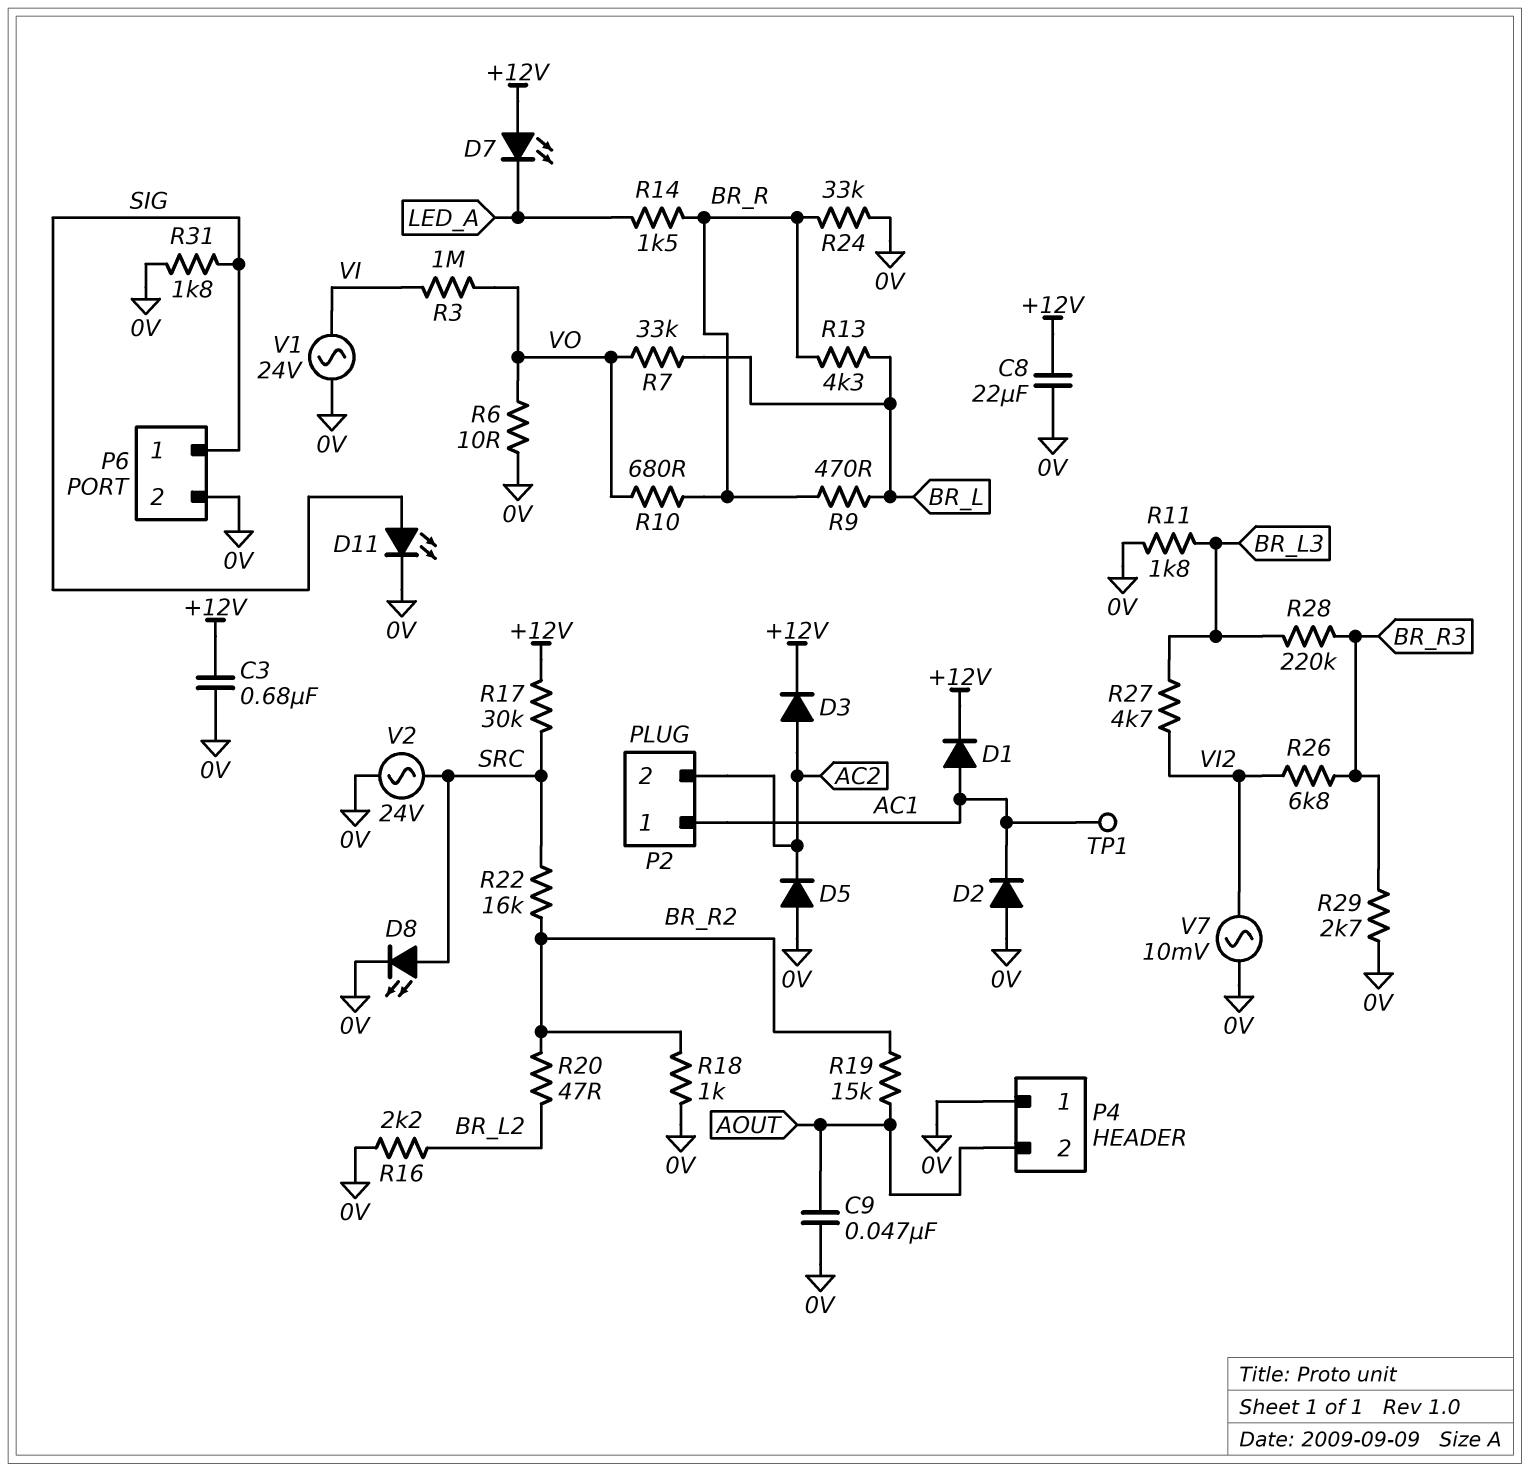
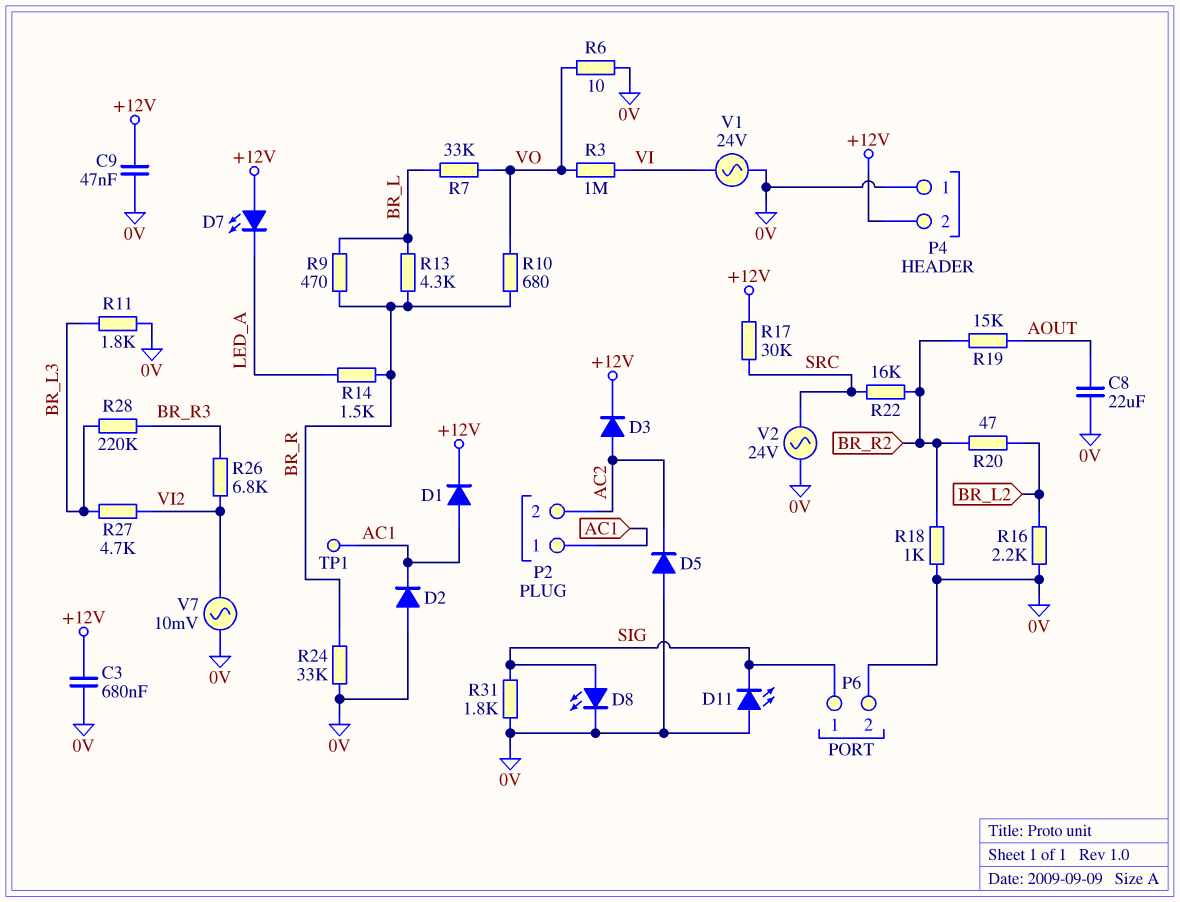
C8: 22uF (+12V, 0V) -> 22uF (0V, AOUT)
C9: 47nF (0V, AOUT) -> 47nF (+12V, 0V)
D8: LED (A SRC, K 0V) -> LED (A SIG, K 0V)
D11: LED (A SIG, K 0V) -> LED (A 0V, K SIG)
P4 pin 2: AOUT -> +12V
R29: 2.7k (0V, BR_R3) -> none

